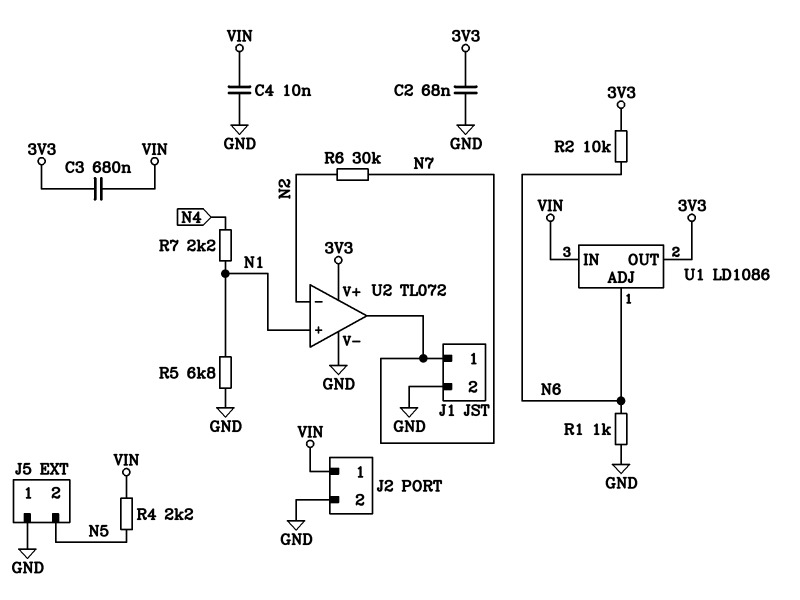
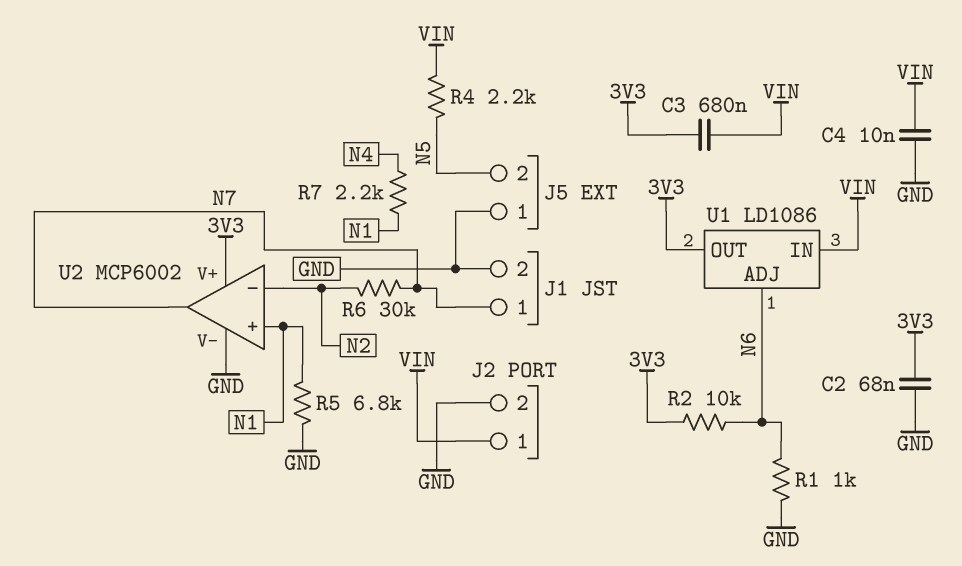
U2: TL072 -> MCP6002

